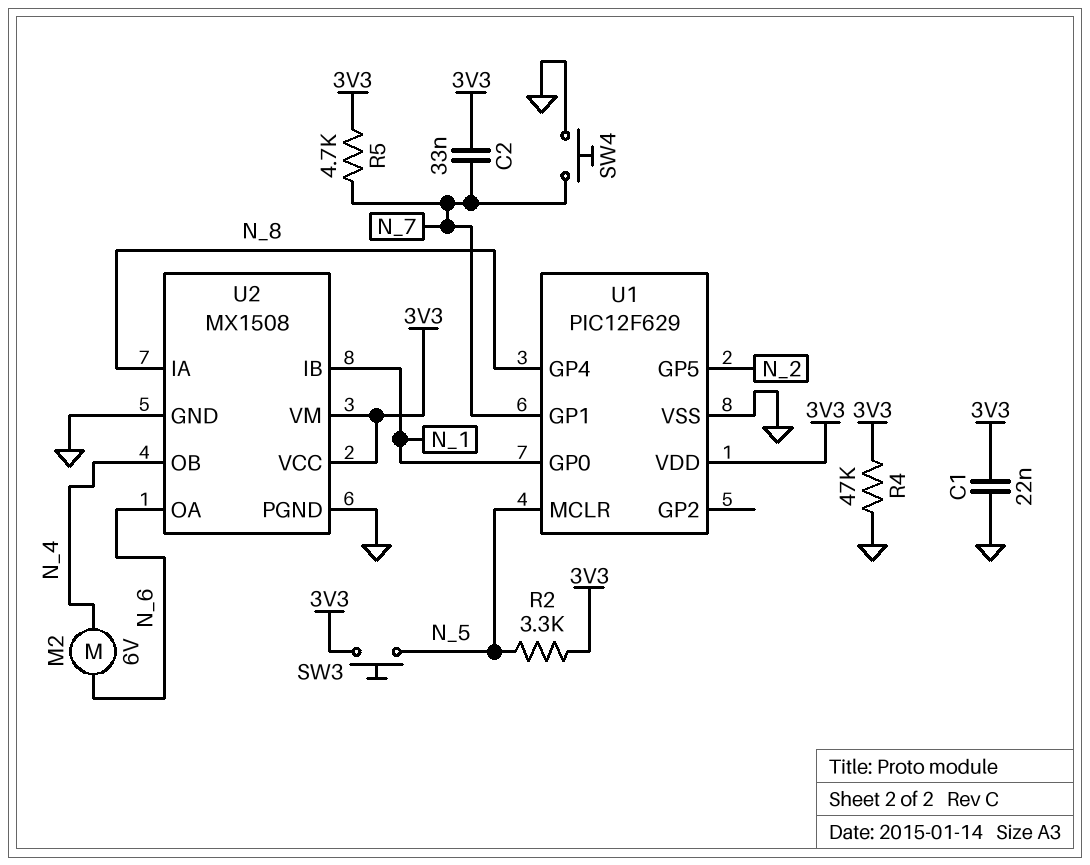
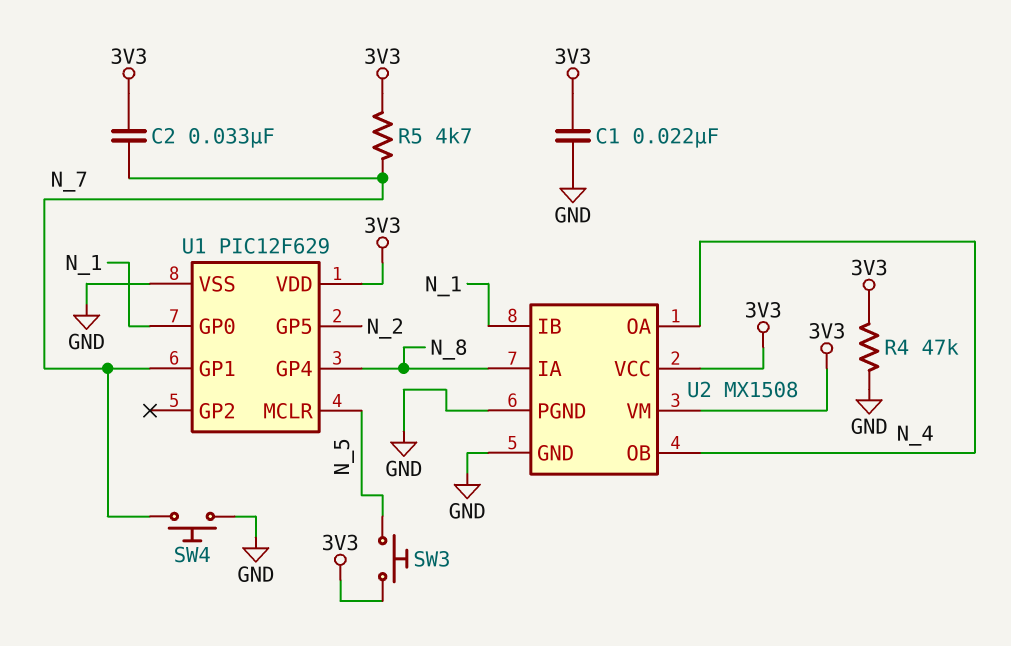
M2: motor 6V (N_4, N_6) -> none
R2: 3.3k (3V3, N_5) -> none
U2 pin OA: N_6 -> N_4

